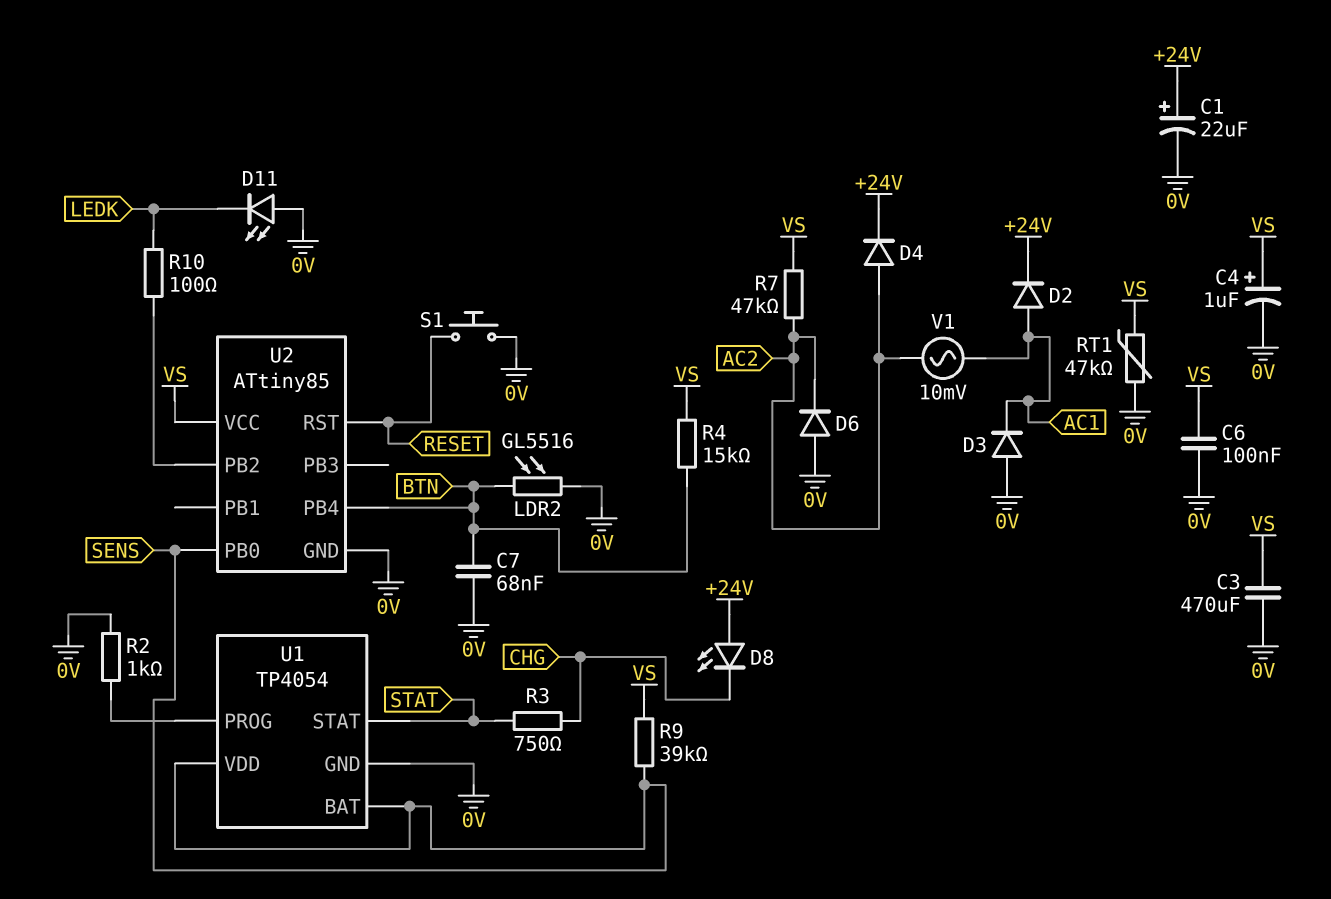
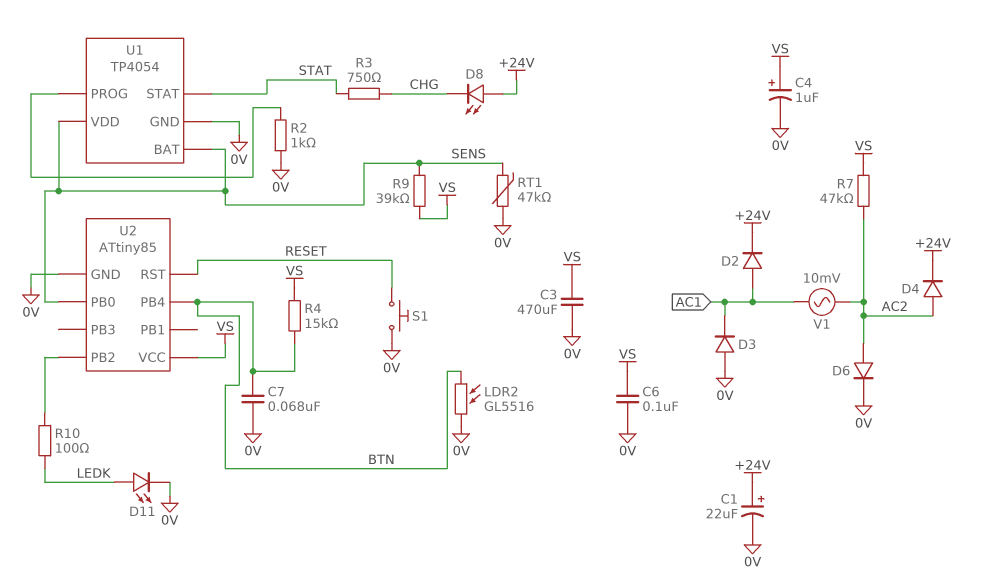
D6: diode (A 0V, K AC2) -> diode (A AC2, K 0V)
D11: LED (A 0V, K LEDK) -> LED (A LEDK, K 0V)
RT1: 47k (0V, VS) -> 47k (0V, SENS)

